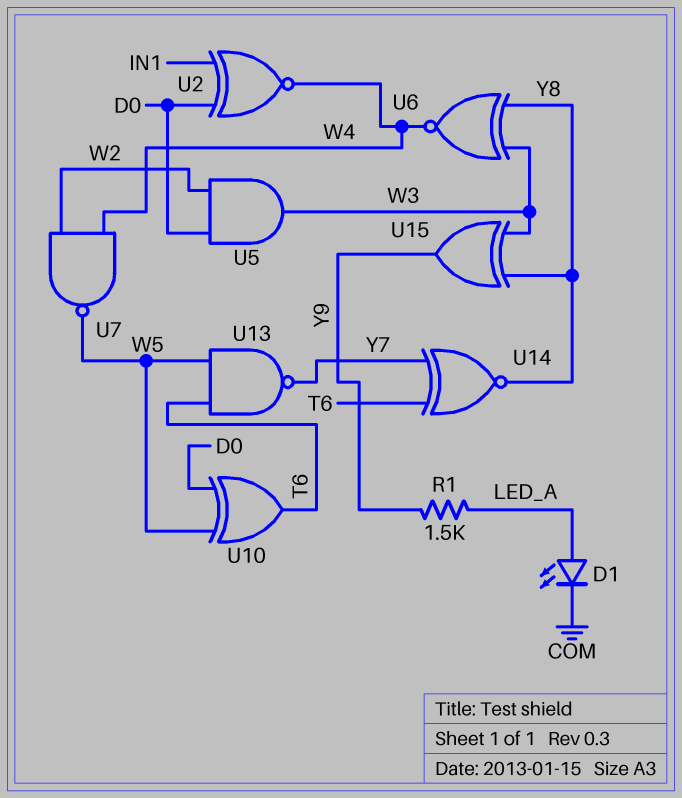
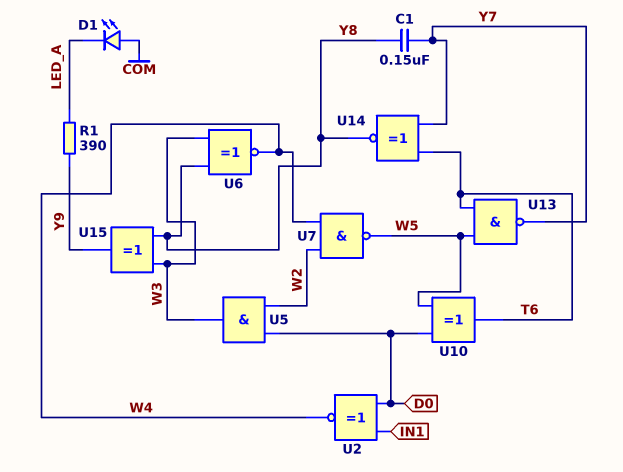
C1: none -> 150nF (Y7, Y8)
D1: LED (A LED_A, K COM) -> LED (A COM, K LED_A)
R1: 1.5k (LED_A, Y9) -> 390 (LED_A, Y9)

